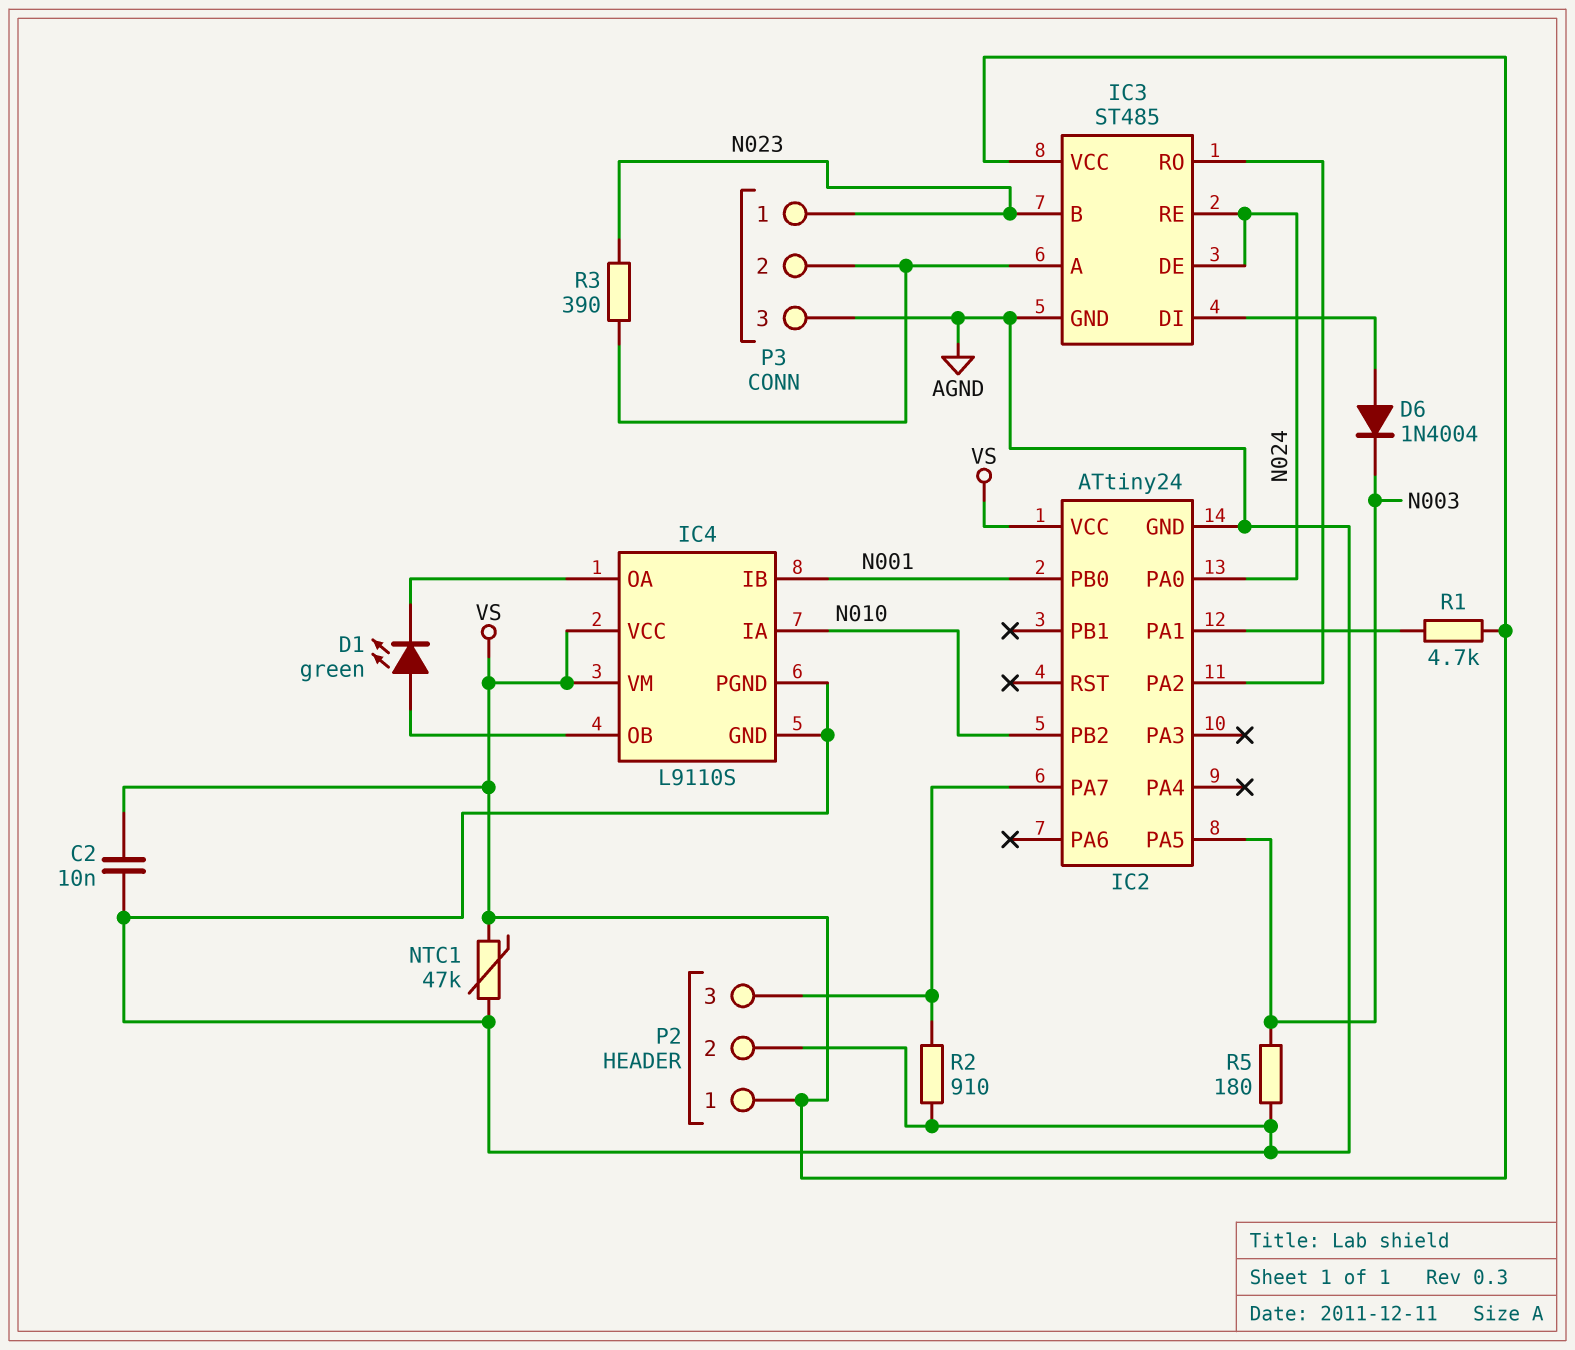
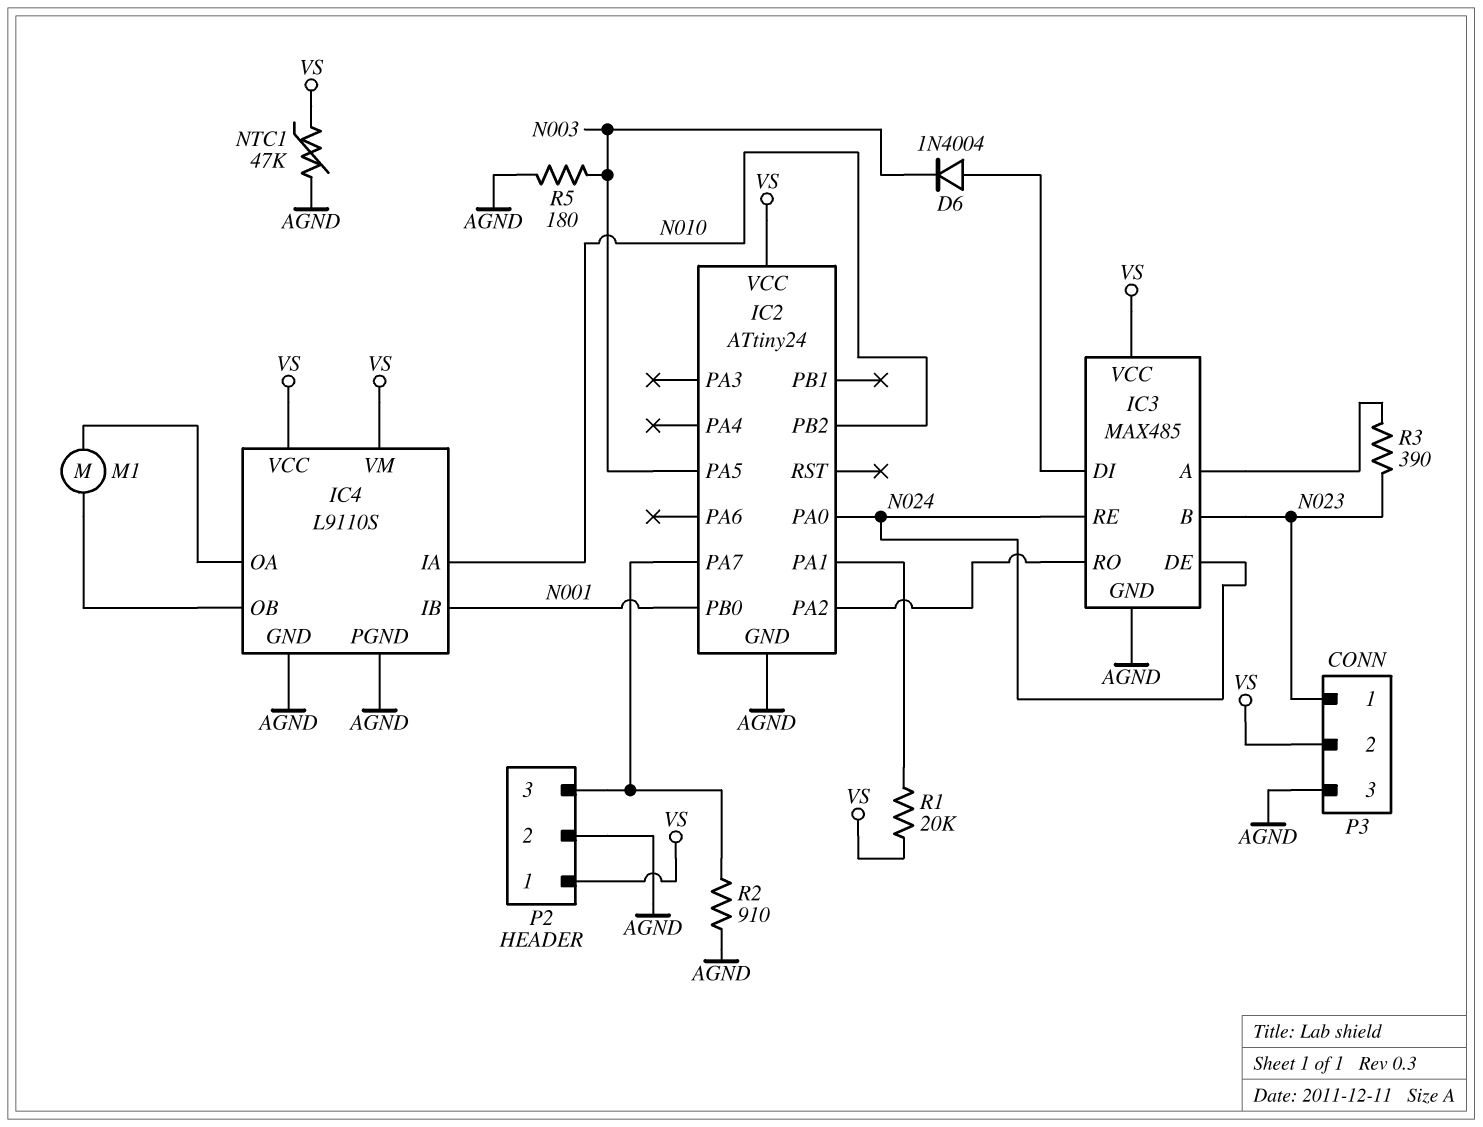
C2: 10nF (AGND, VS) -> none
D1: LED green (A IC4/OB, K IC4/OA) -> none
IC3: ST485 -> MAX485
M1: none -> motor (IC4/OA, IC4/OB)
P3 pin 2: IC3/A -> VS
R1: 4.7k (IC2/PA1, VS) -> 20k (IC2/PA1, VS)

